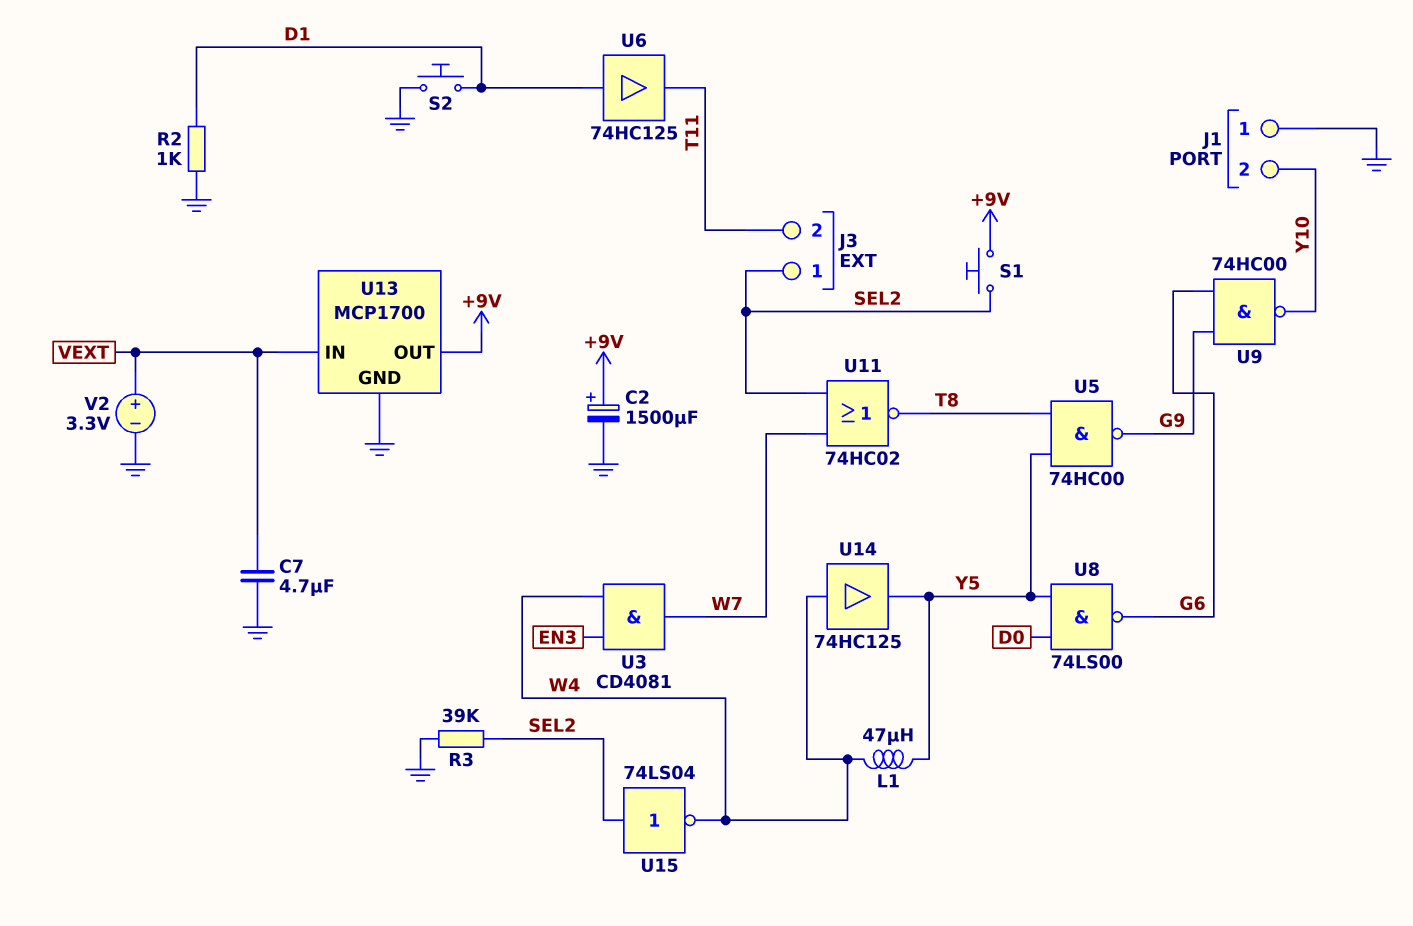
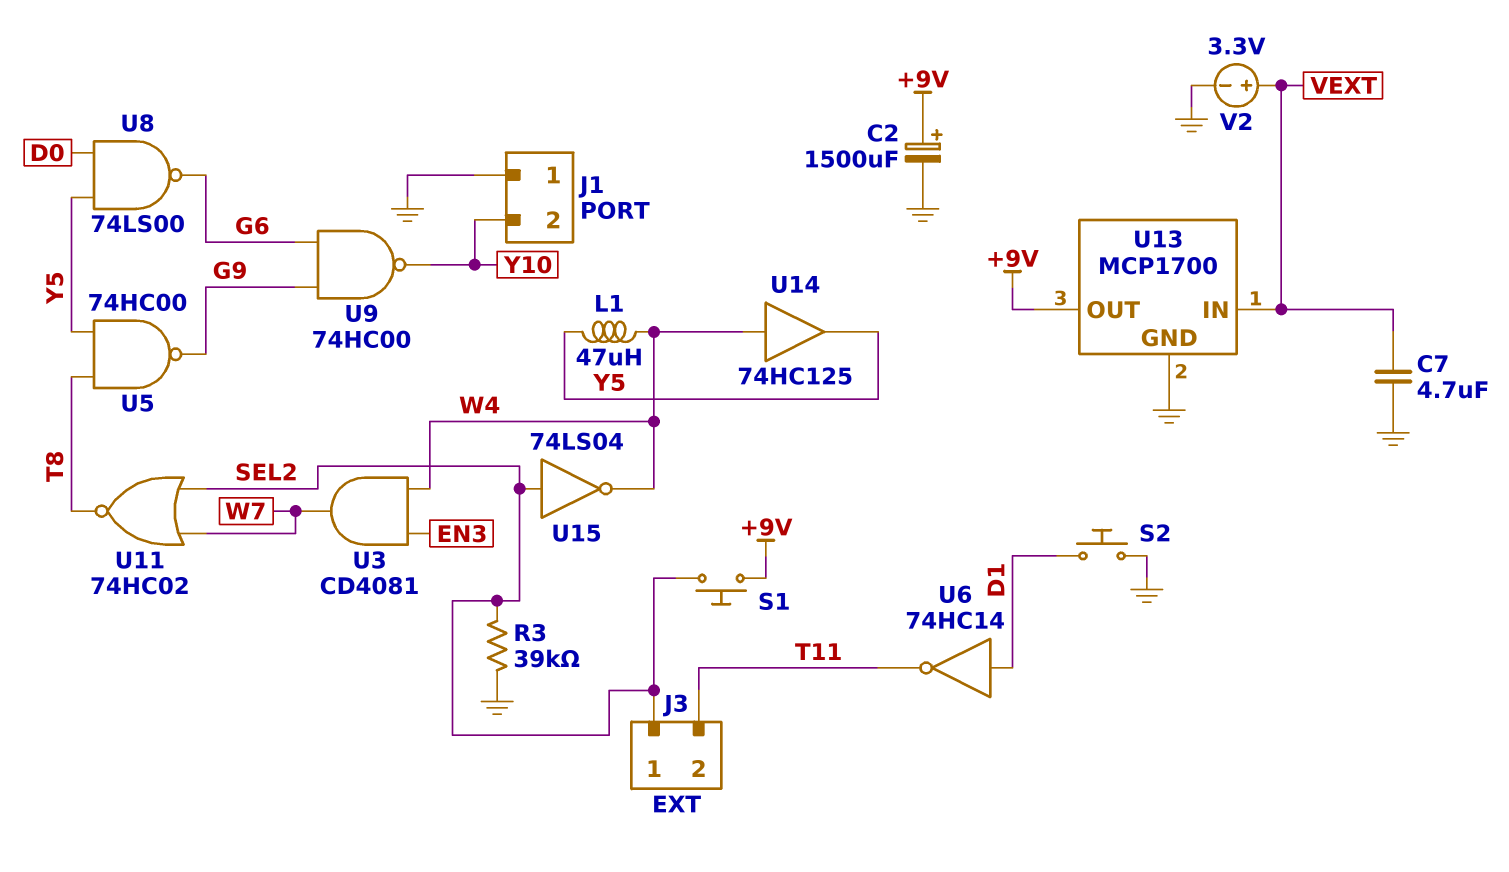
R2: 1k (D1, GND) -> none
U6: buffer 74HC125 (in D1, out T11) -> NOT 74HC14 (in D1, out T11)

